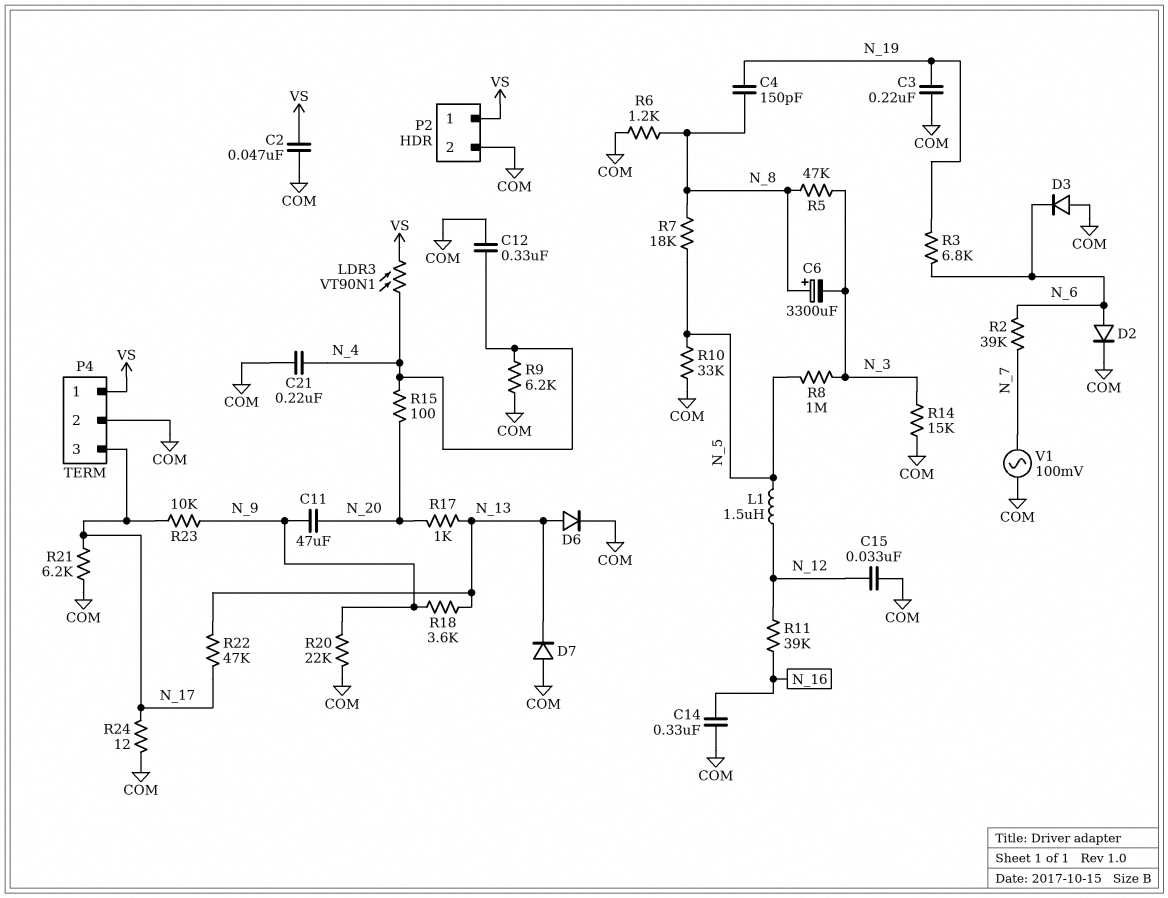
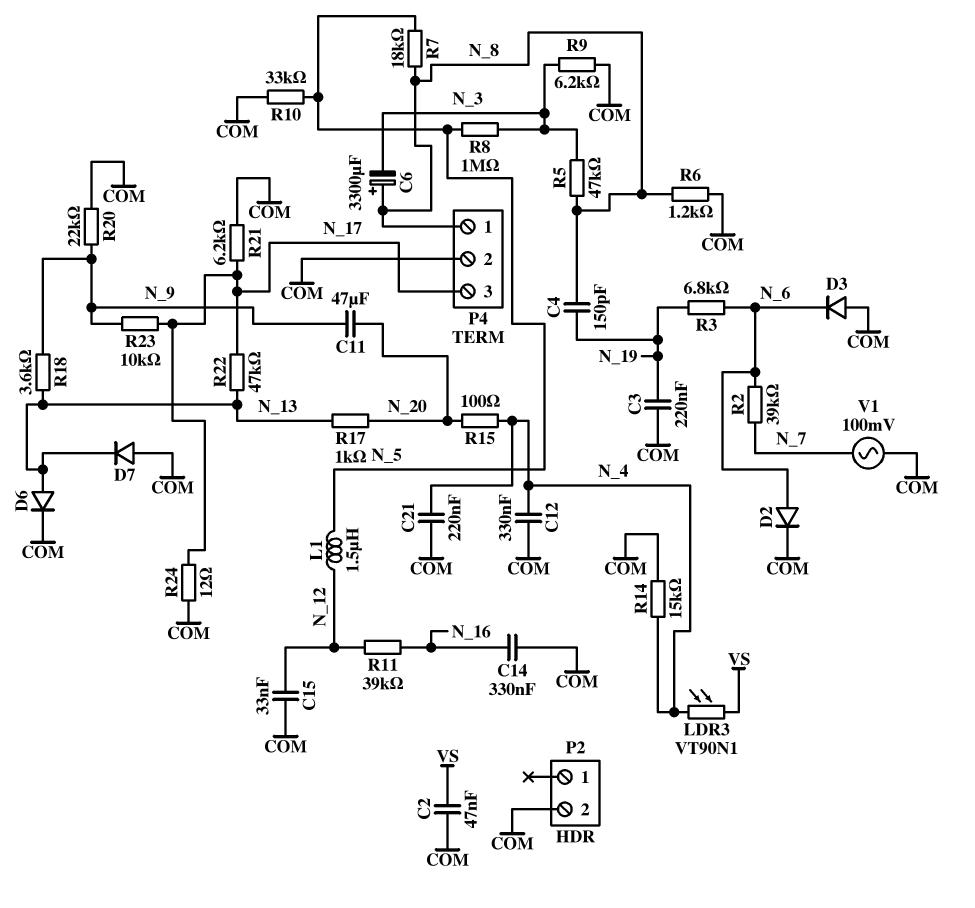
P2 pin 1: VS -> none
P4 pin 1: VS -> N_8
R9: 6.2k (COM, N_4) -> 6.2k (COM, N_3)
R14: 15k (COM, N_3) -> 15k (COM, N_4)

